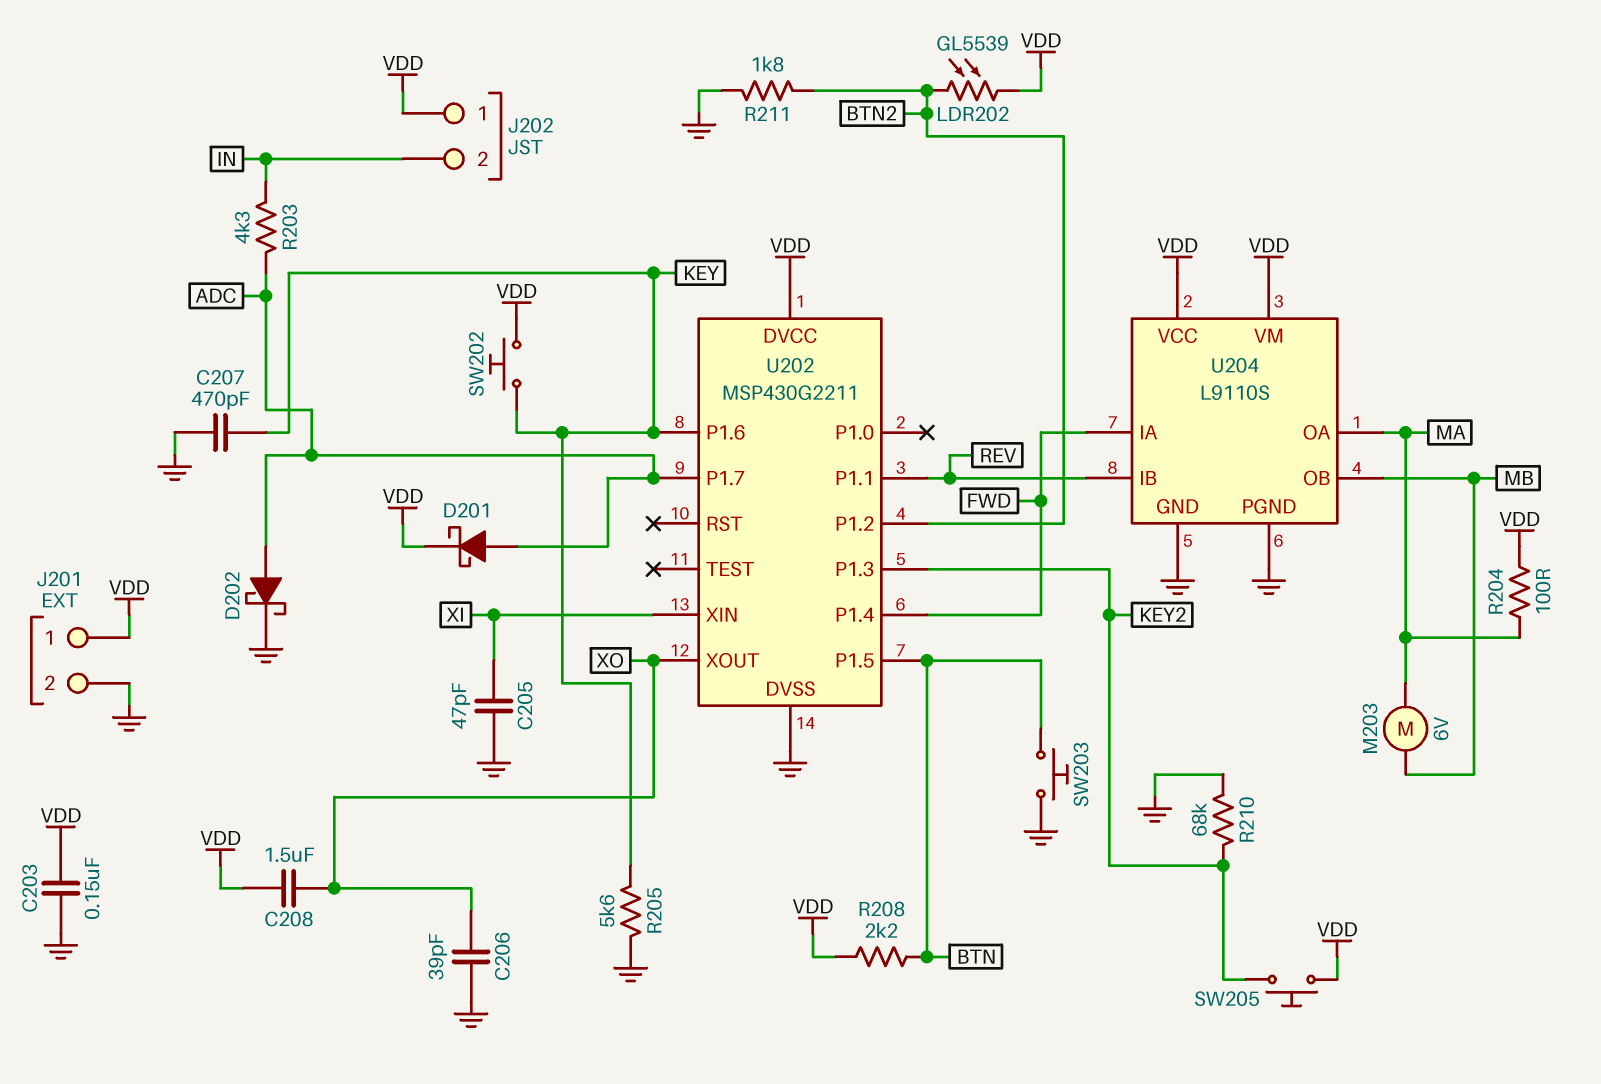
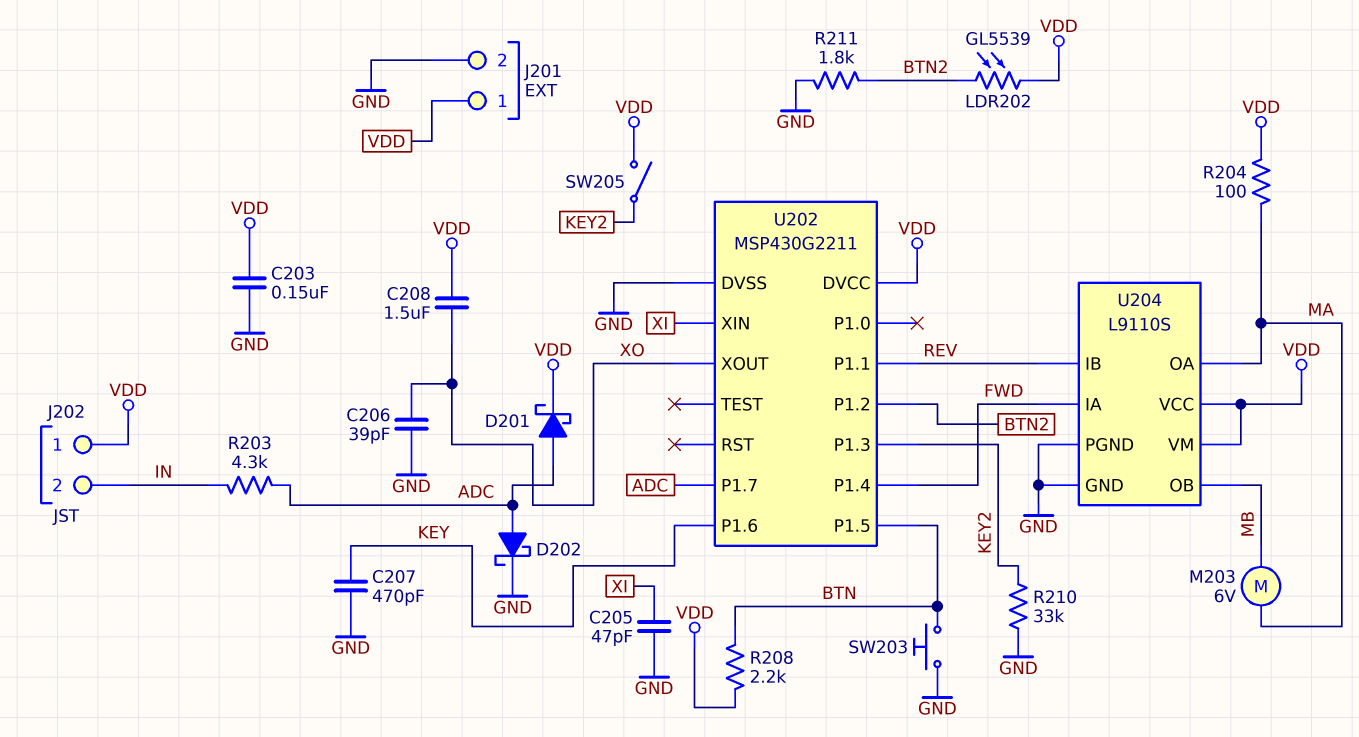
R205: 5.6k (GND, KEY) -> none
R210: 68k (GND, KEY2) -> 33k (GND, KEY2)
SW202: button (KEY, VDD) -> none
SW205: button (KEY2, VDD) -> switch (KEY2, VDD)

